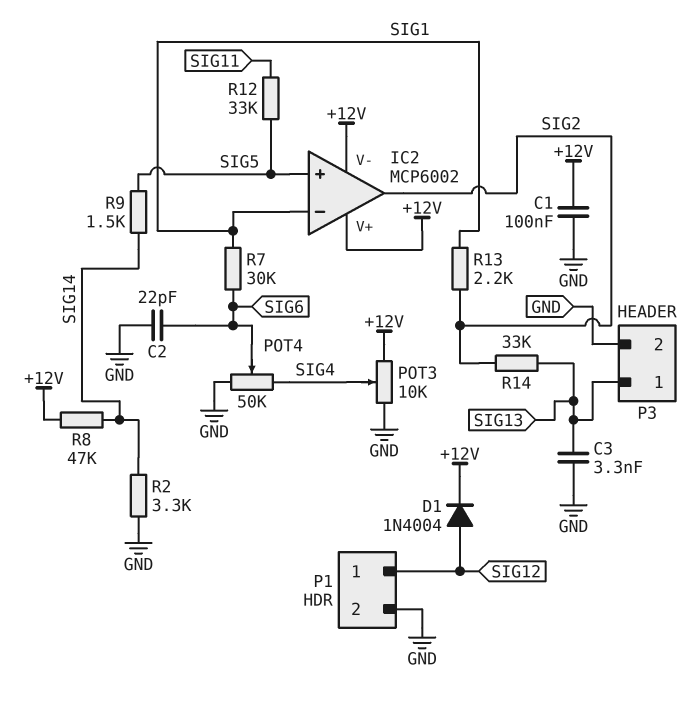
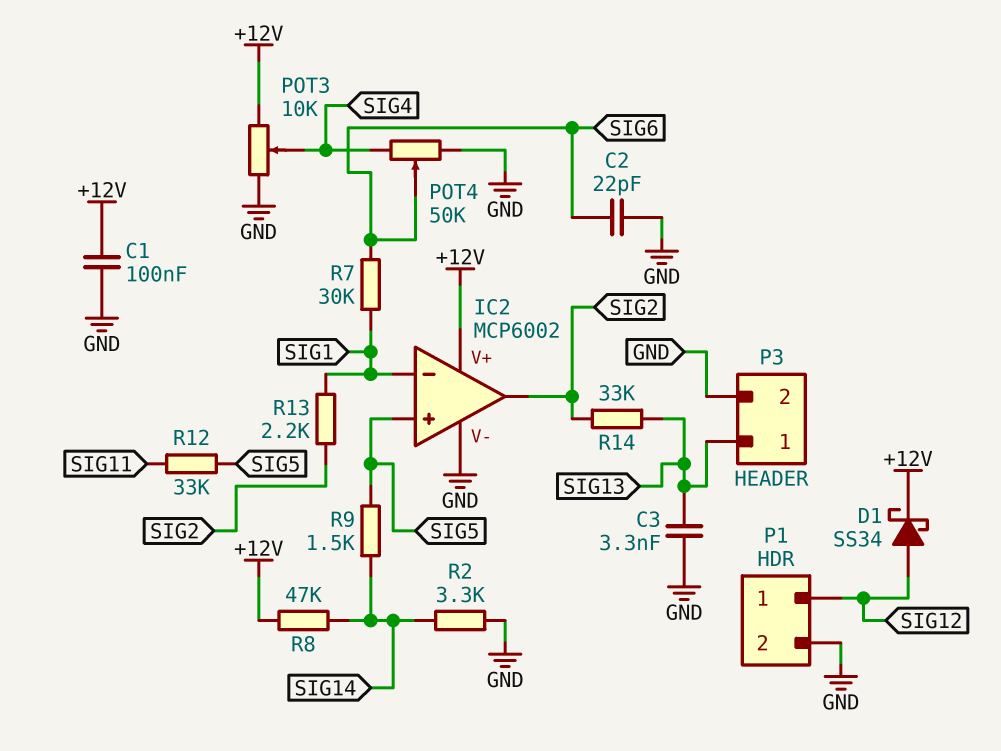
D1: diode 1N4004 (A SIG12, K +12V) -> schottky SS34 (A SIG12, K +12V)
IC2 pin V-: +12V -> GND

